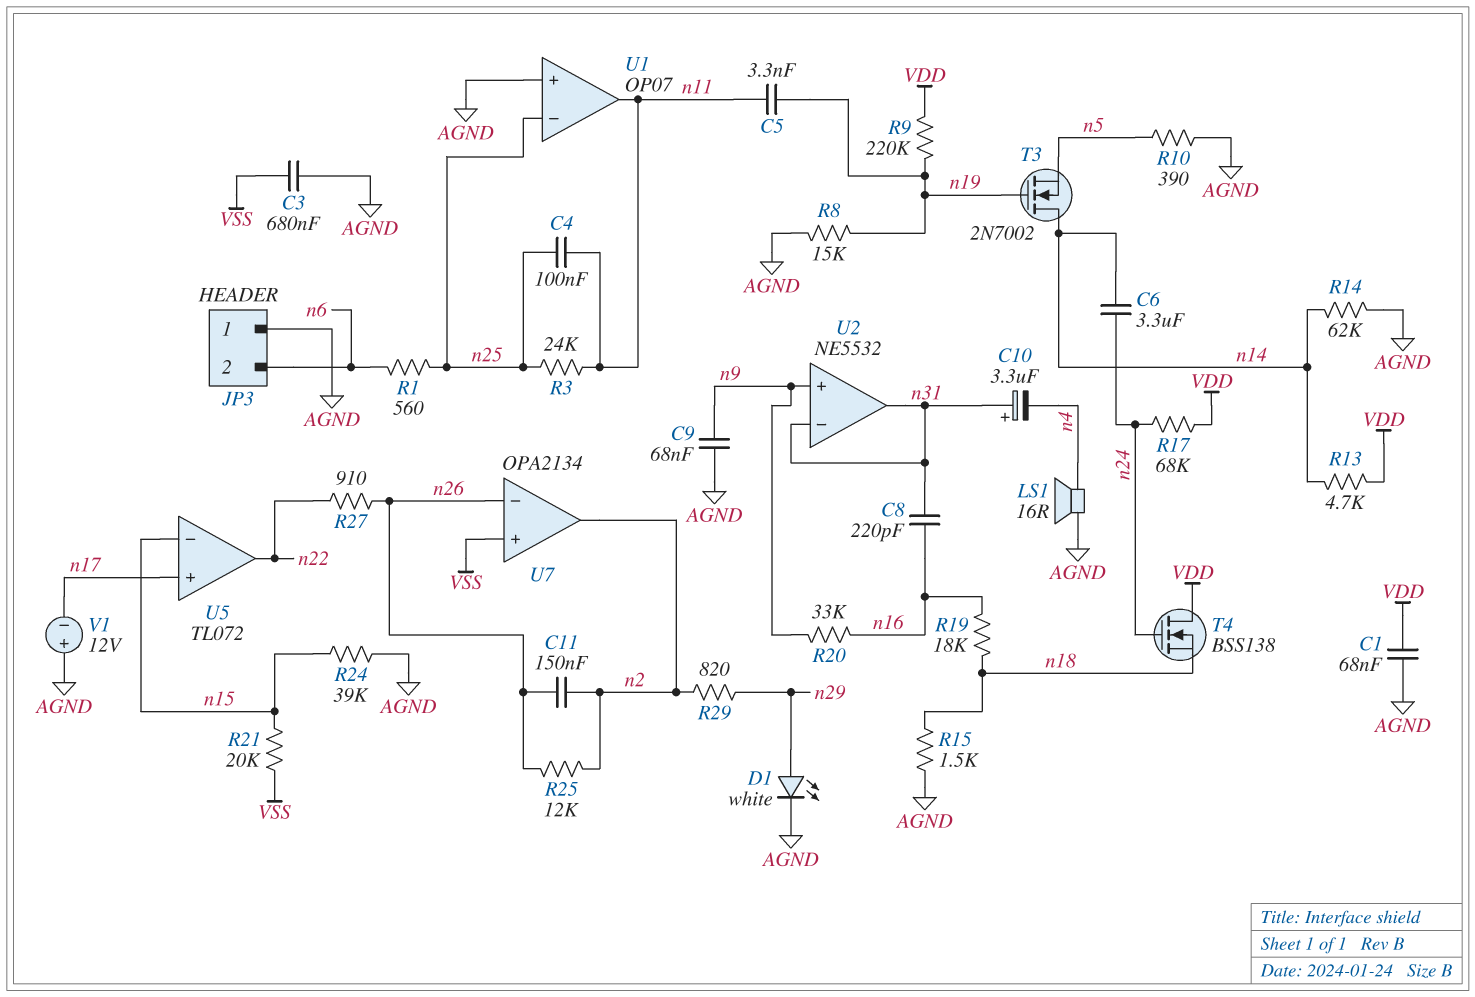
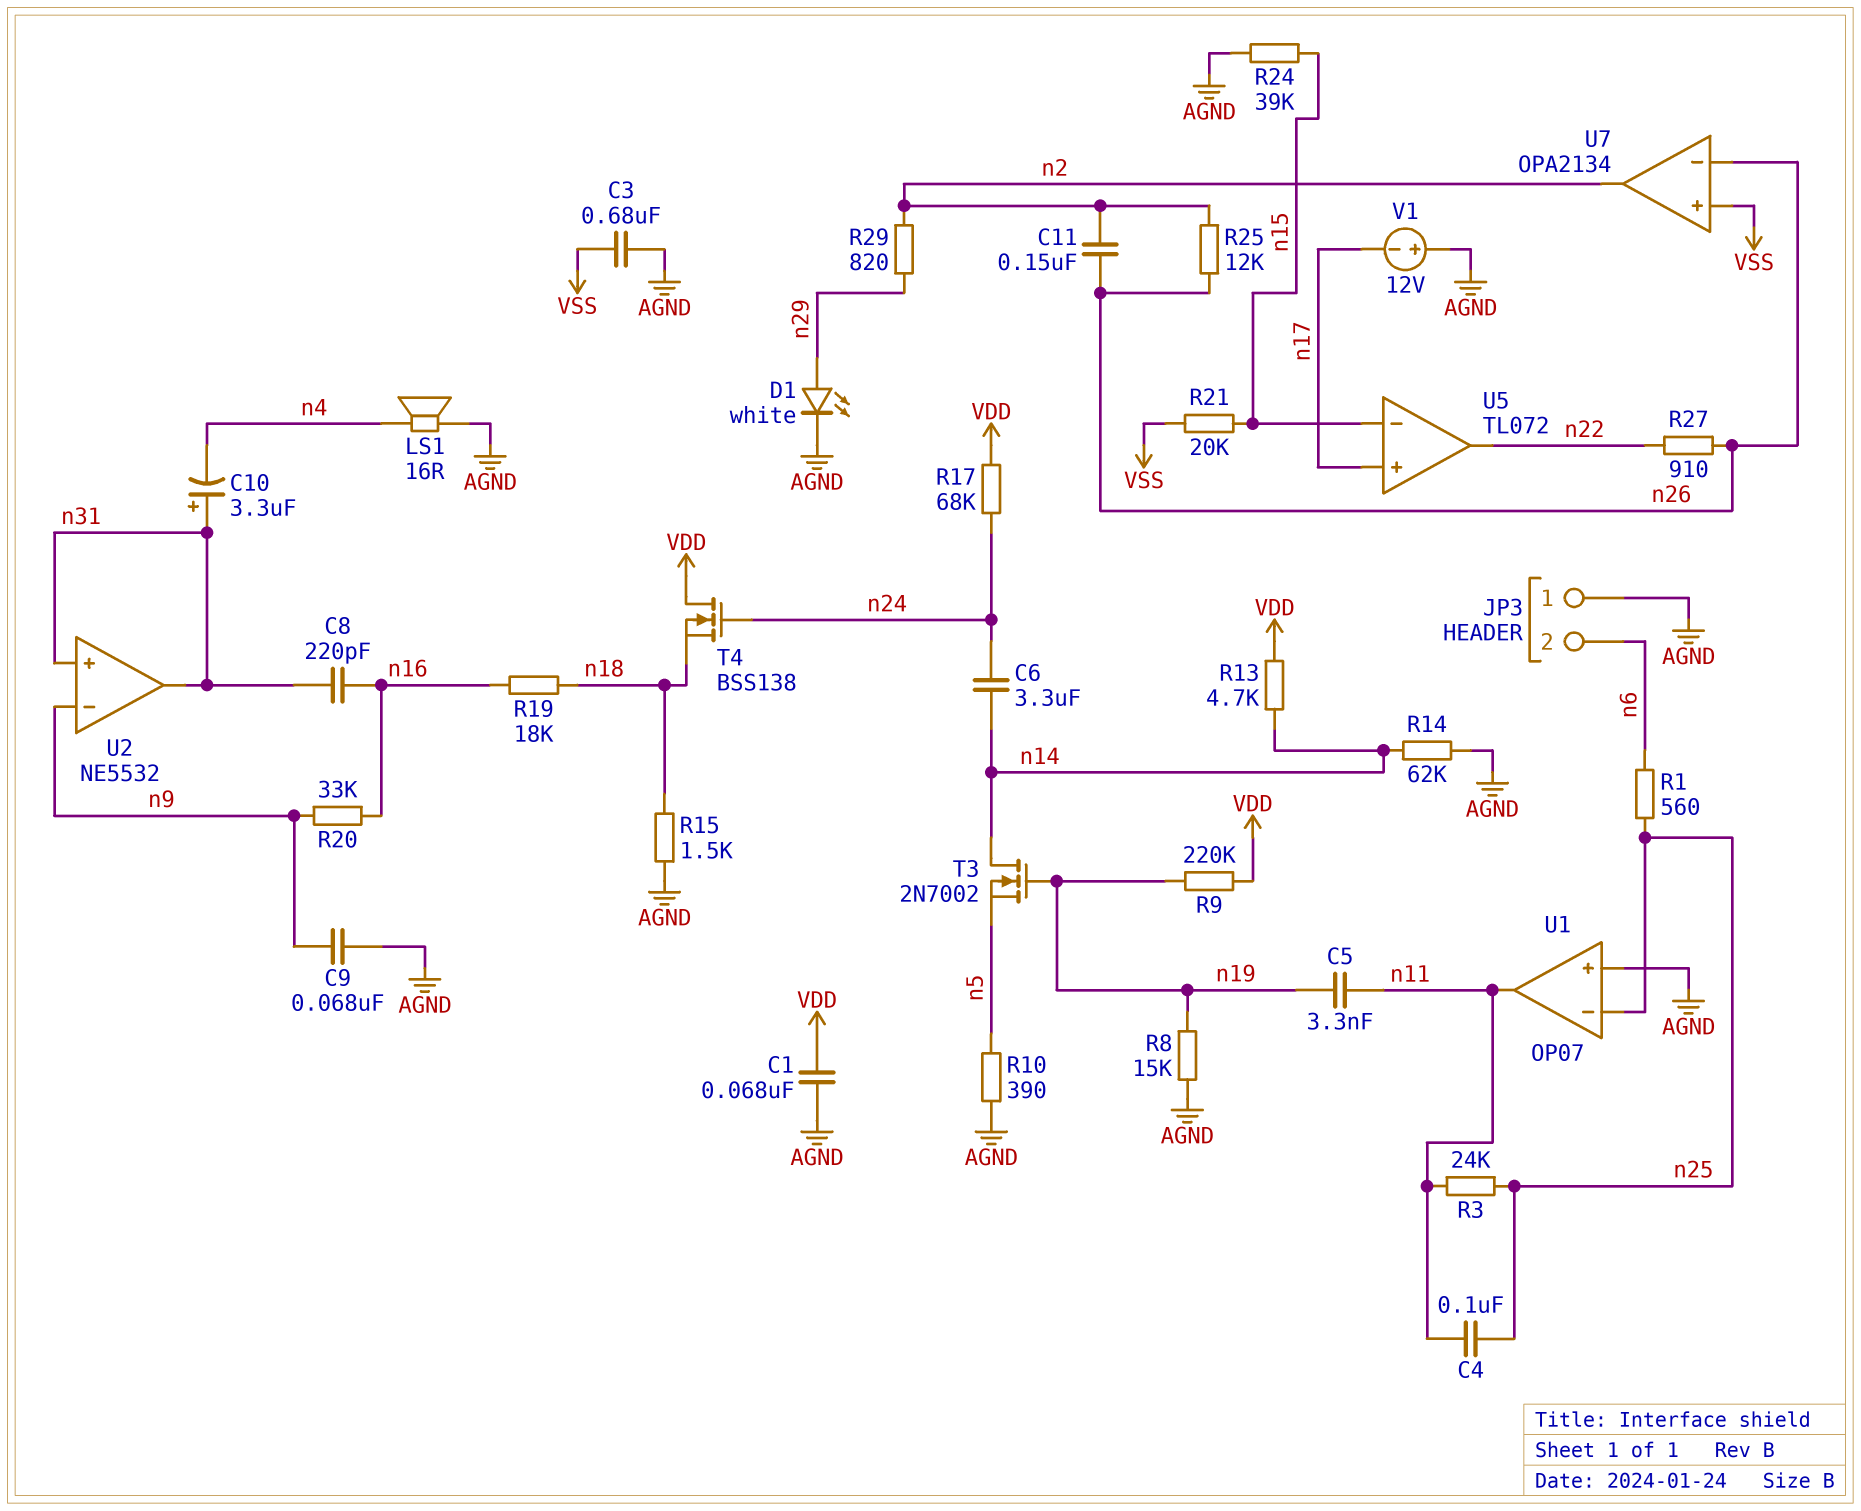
U2 pin in+: n9 -> n31
U2 pin in-: n31 -> n9

